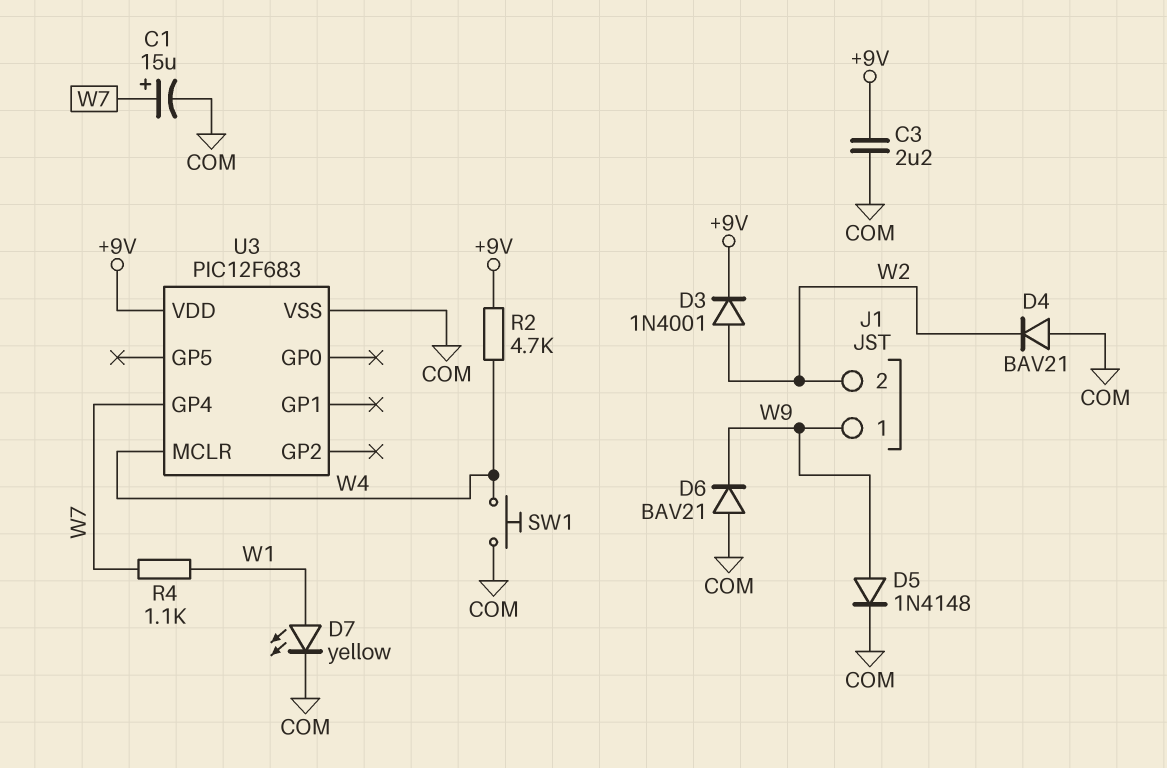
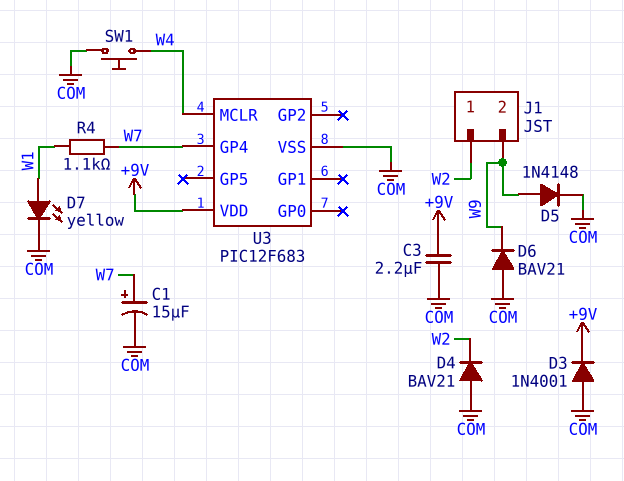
D3: diode 1N4001 (A W2, K +9V) -> diode 1N4001 (A COM, K +9V)
J1 pin 1: W9 -> W2
J1 pin 2: W2 -> W9
R2: 4.7k (+9V, W4) -> none

